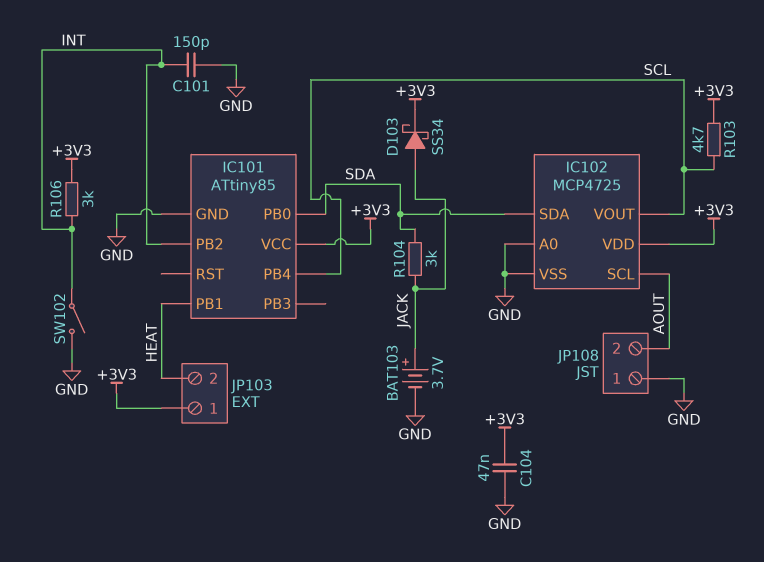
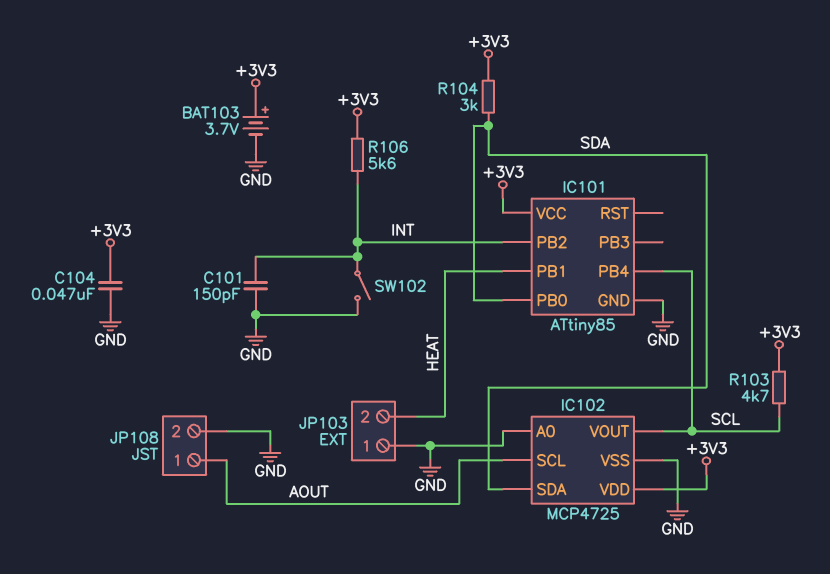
BAT103: 3.7V (plus JACK, minus GND) -> 3.7V (plus +3V3, minus GND)
D103: schottky SS34 (A JACK, K +3V3) -> none
JP103 pin 1: +3V3 -> GND
JP108 pin 1: GND -> AOUT
JP108 pin 2: AOUT -> GND
R104: 3k (JACK, SDA) -> 3k (+3V3, SDA)
R106: 3k (+3V3, INT) -> 5.6k (+3V3, INT)

